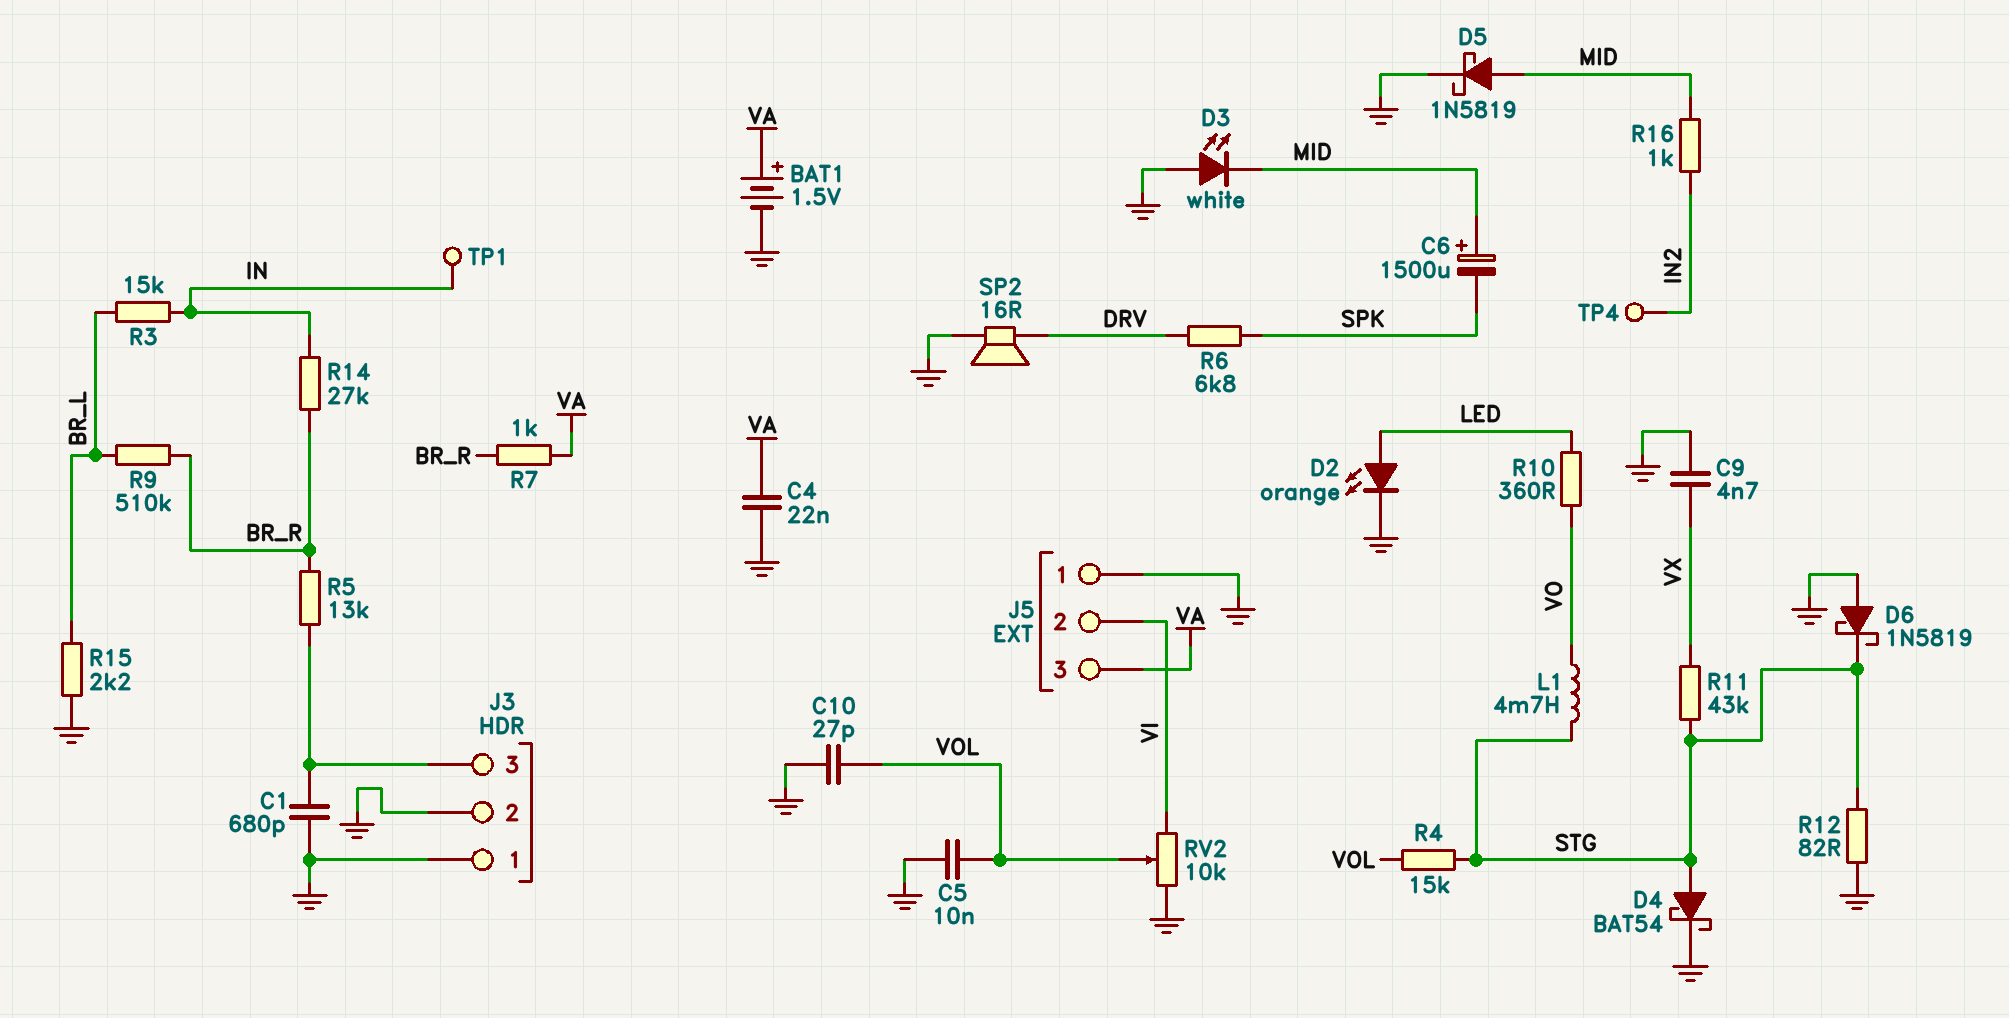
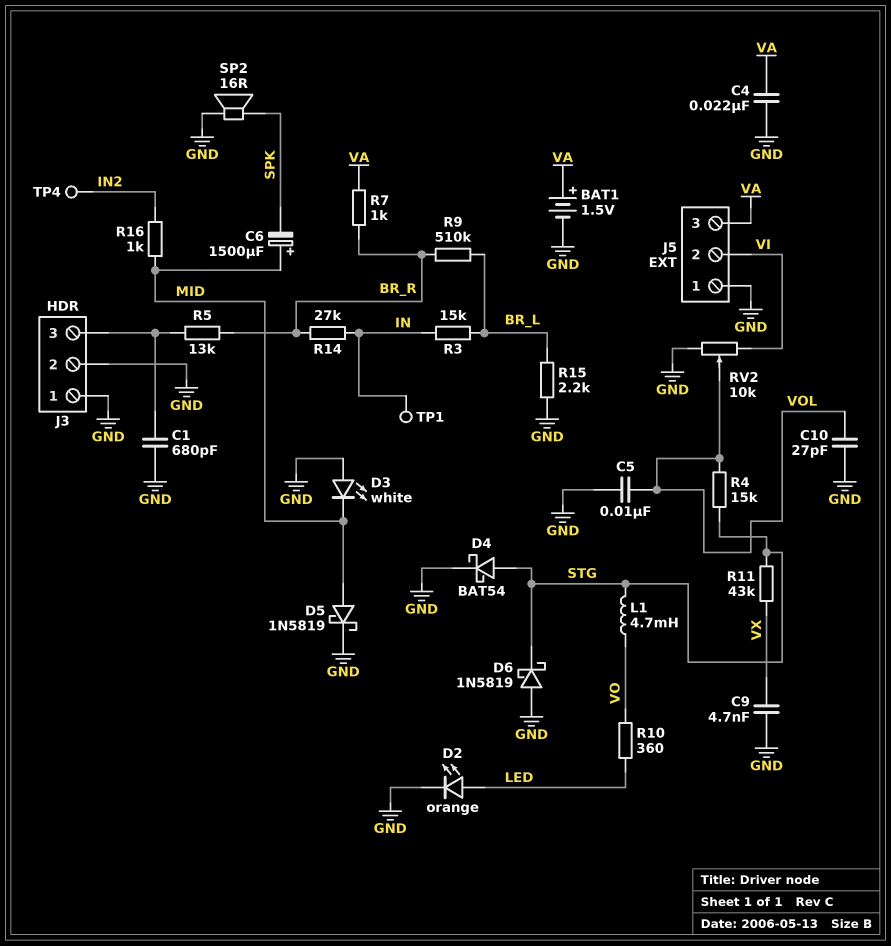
R6: 6.8k (DRV, SPK) -> none
R12: 82 (GND, STG) -> none
SP2: speaker 16R (DRV, GND) -> speaker 16R (GND, SPK)

